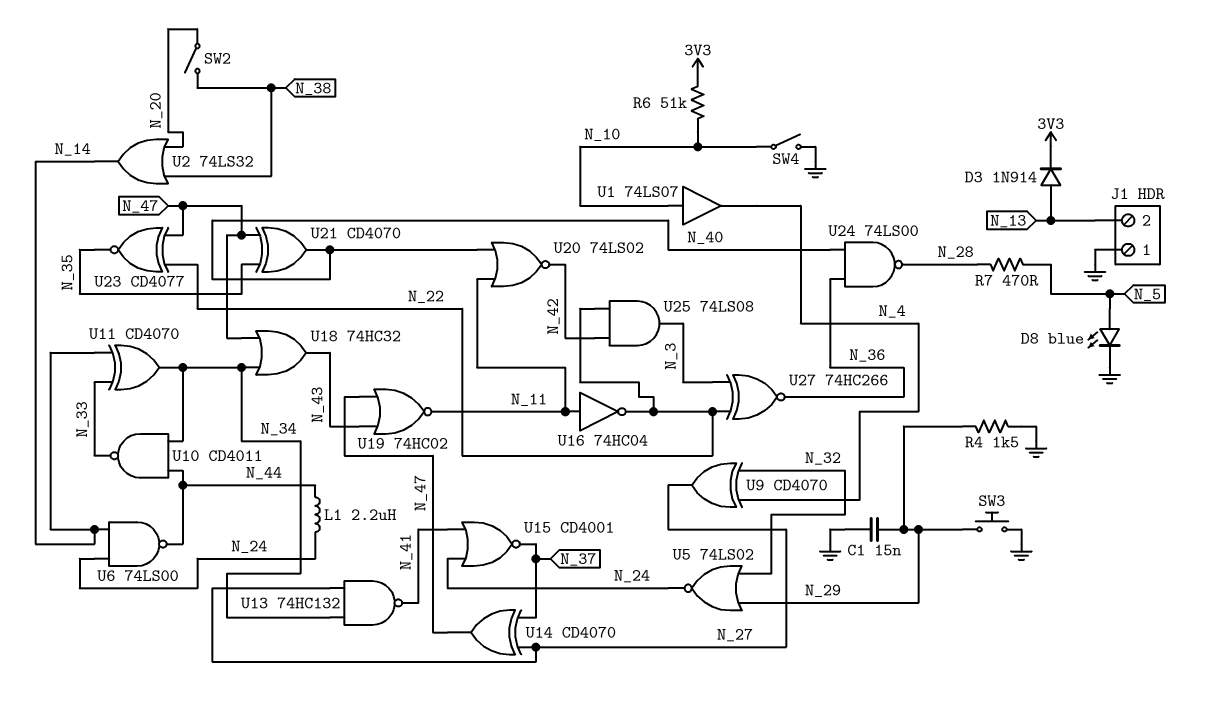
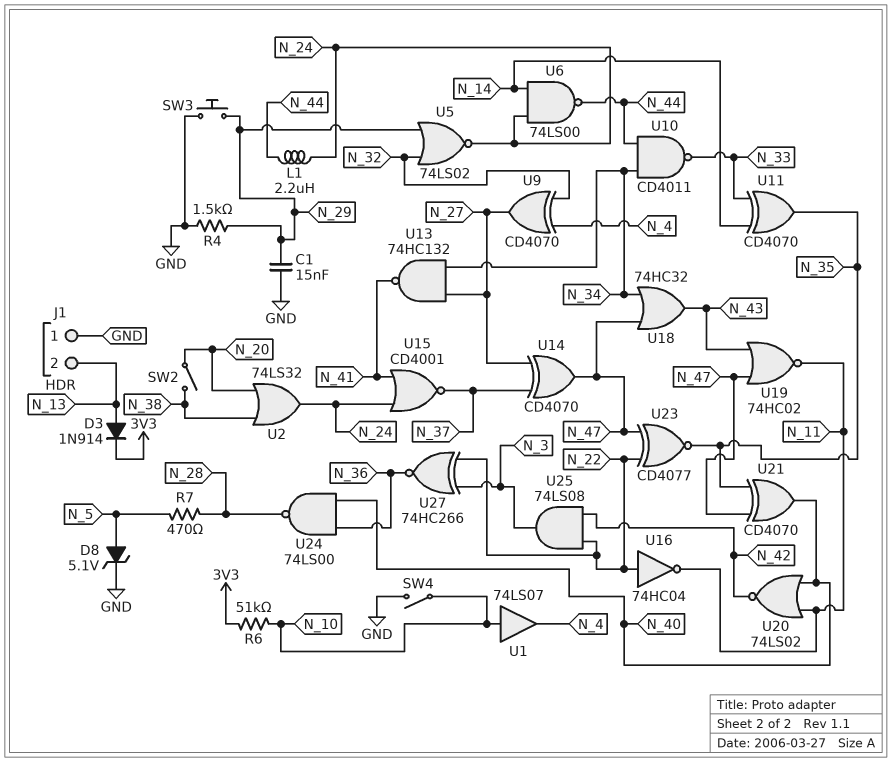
D8: LED blue (A N_5, K GND) -> zener 5.1V (A N_5, K GND)
U2: OR 74LS32 (in N_20, in N_38, out N_14) -> OR 74LS32 (in N_20, in N_38, out N_24)
U11: XOR CD4070 (in N_14, in N_33, out N_34) -> XOR CD4070 (in N_14, in N_33, out N_35)
U16: NOT 74HC04 (in N_11, out N_22) -> NOT 74HC04 (in N_22, out N_11)

